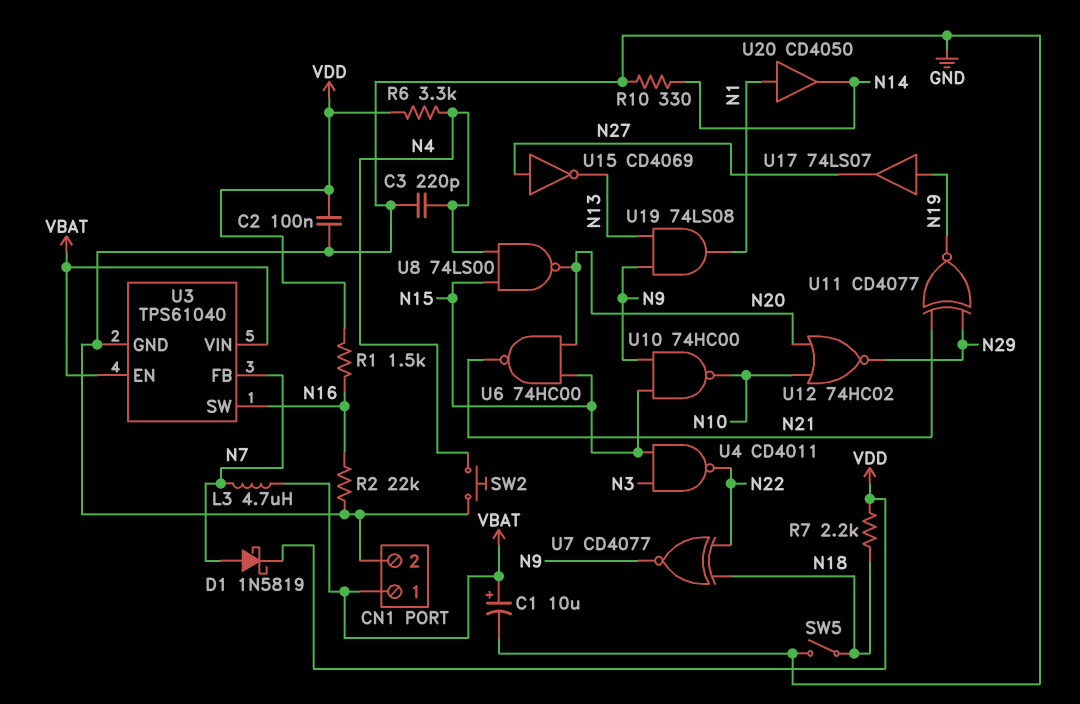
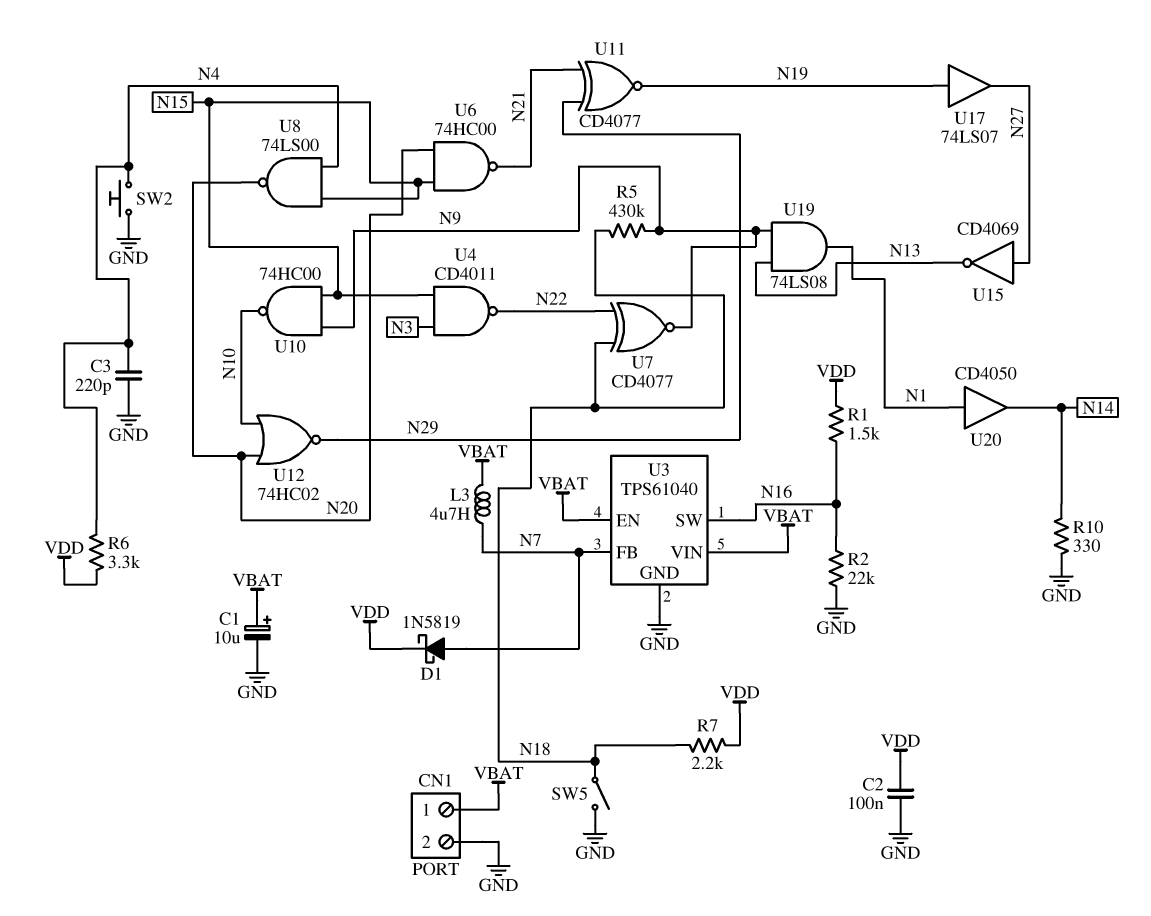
R5: none -> 430k (N9, N18)

